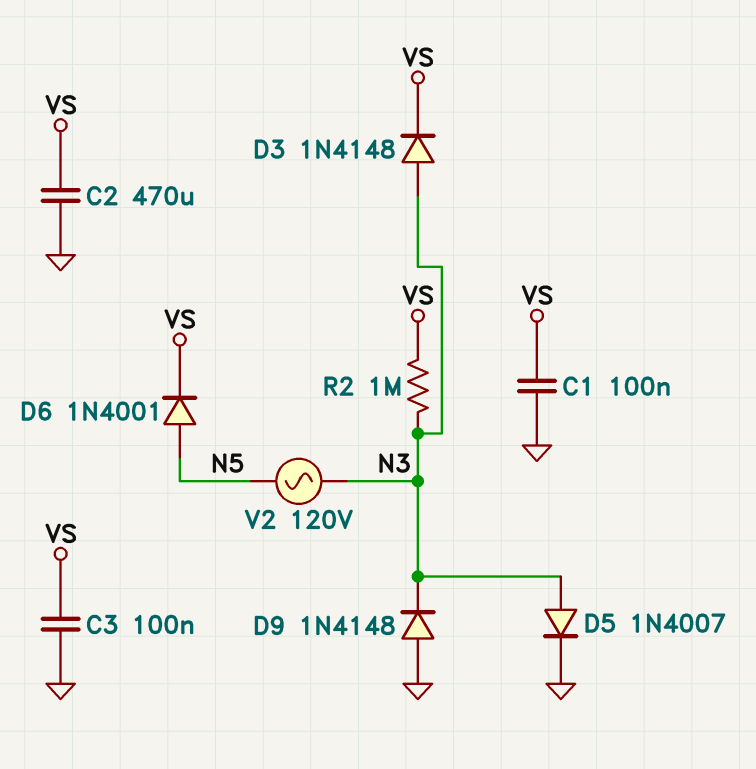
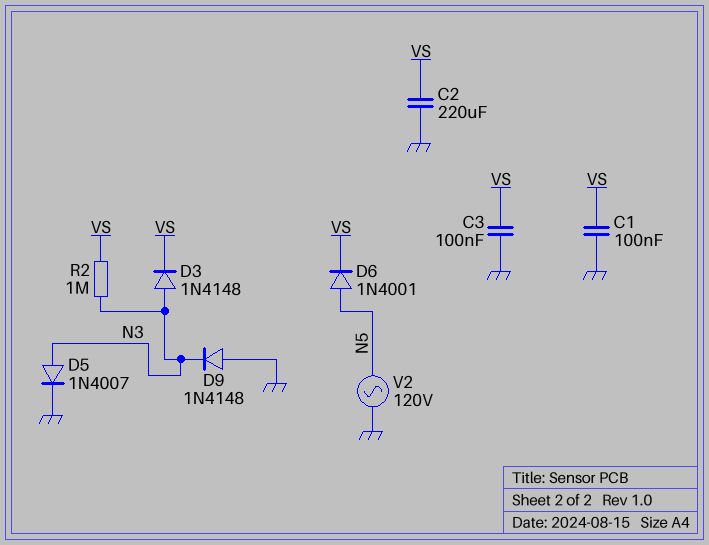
C2: 470uF (GND, VS) -> 220uF (GND, VS)
V2: AC 120V (N3, N5) -> AC 120V (GND, N5)

